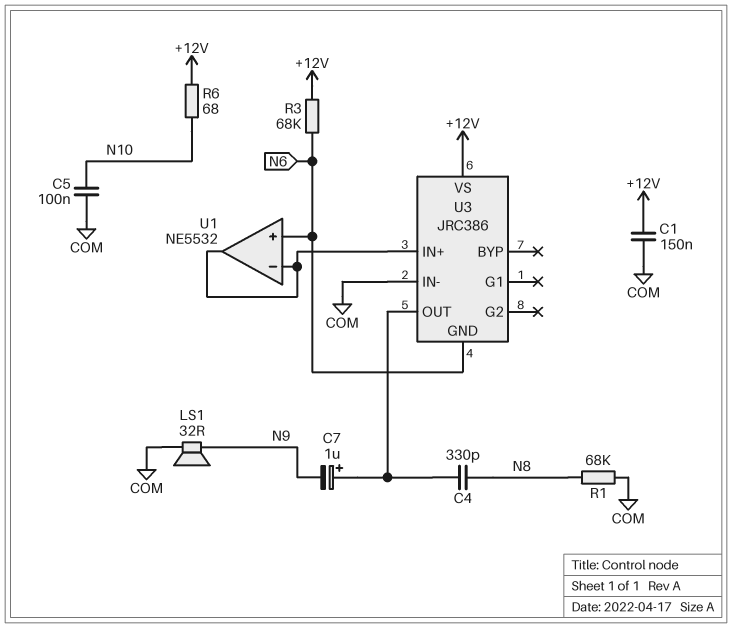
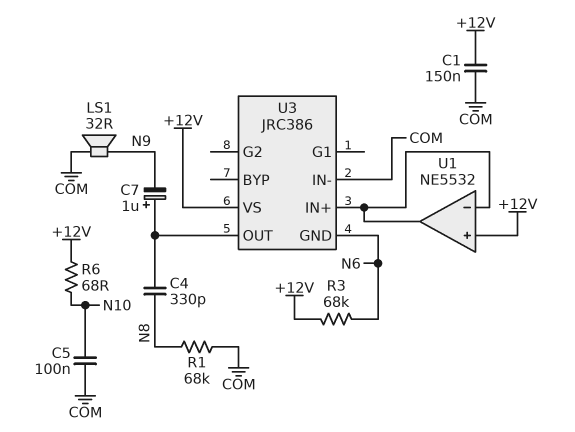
U1 pin in+: N6 -> +12V

